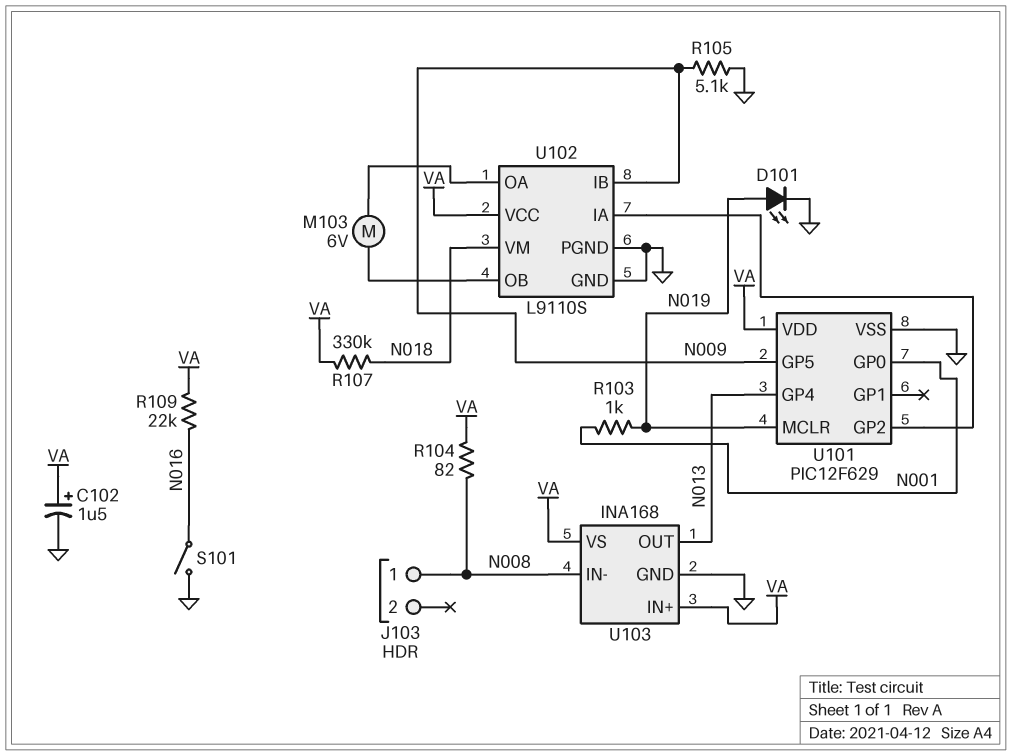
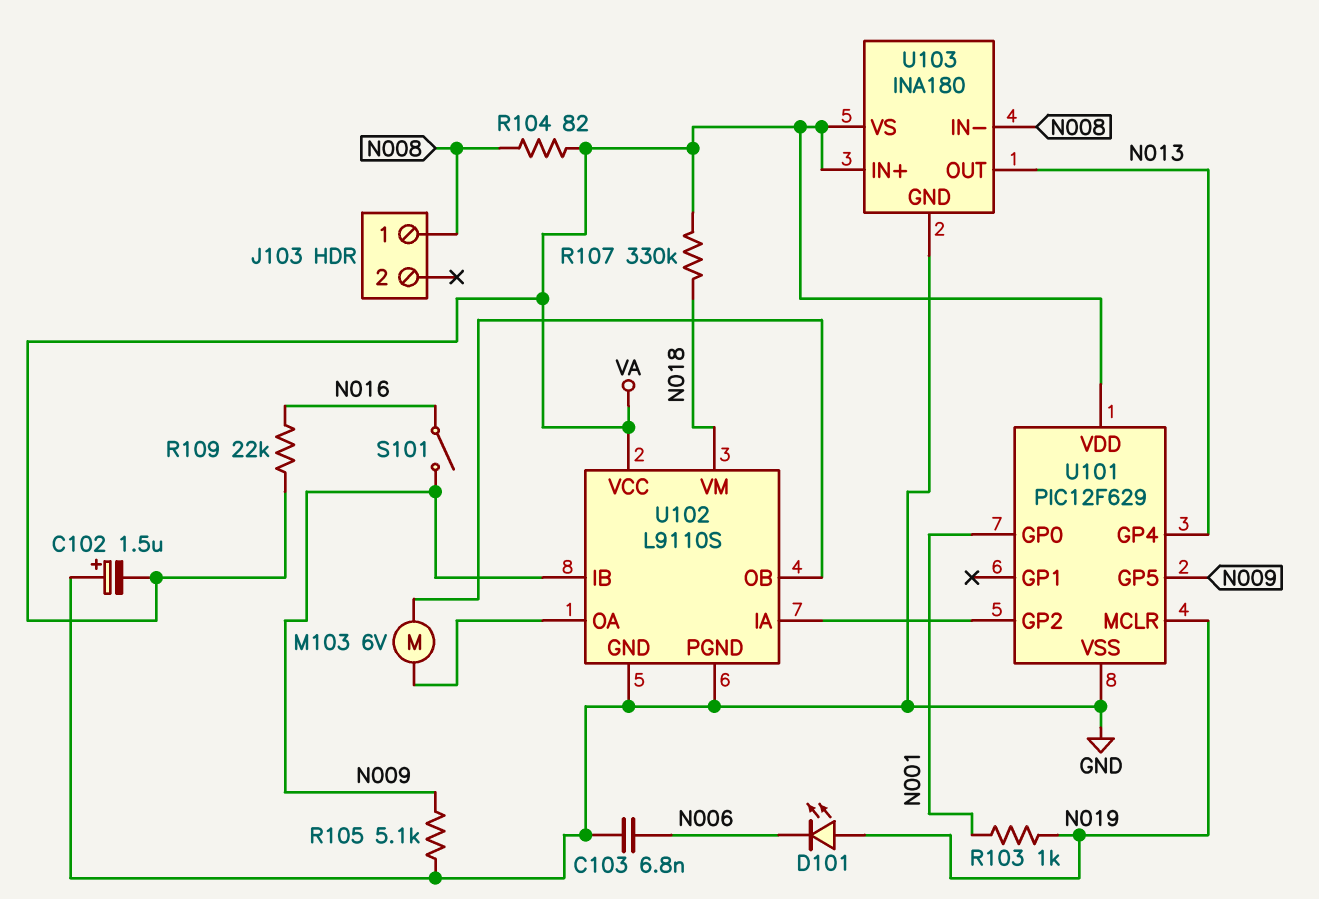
C102: 1.5uF (plus VA, minus GND) -> 1.5uF (plus GND, minus VA)
C103: none -> 6.8nF (GND, N006)
D101: LED (A N019, K GND) -> LED (A N019, K N006)
S101: switch (GND, N016) -> switch (N009, N016)
U103: INA168 -> INA180

